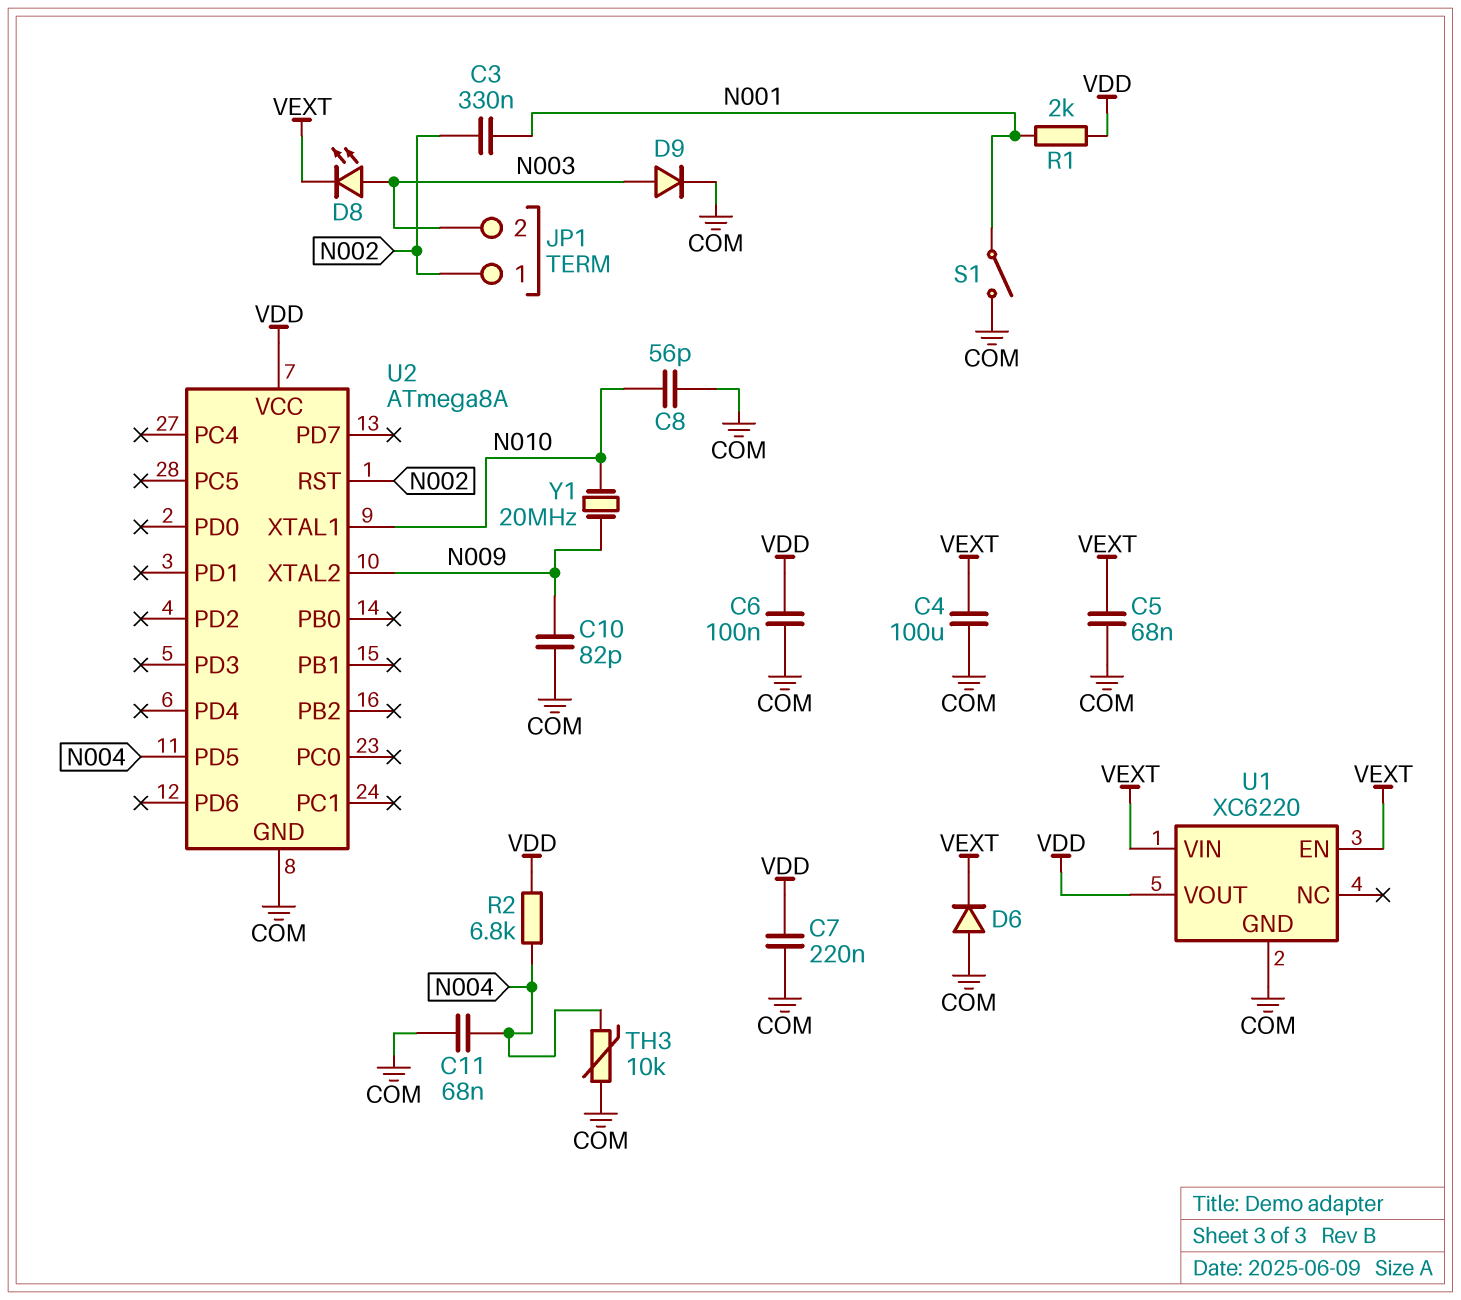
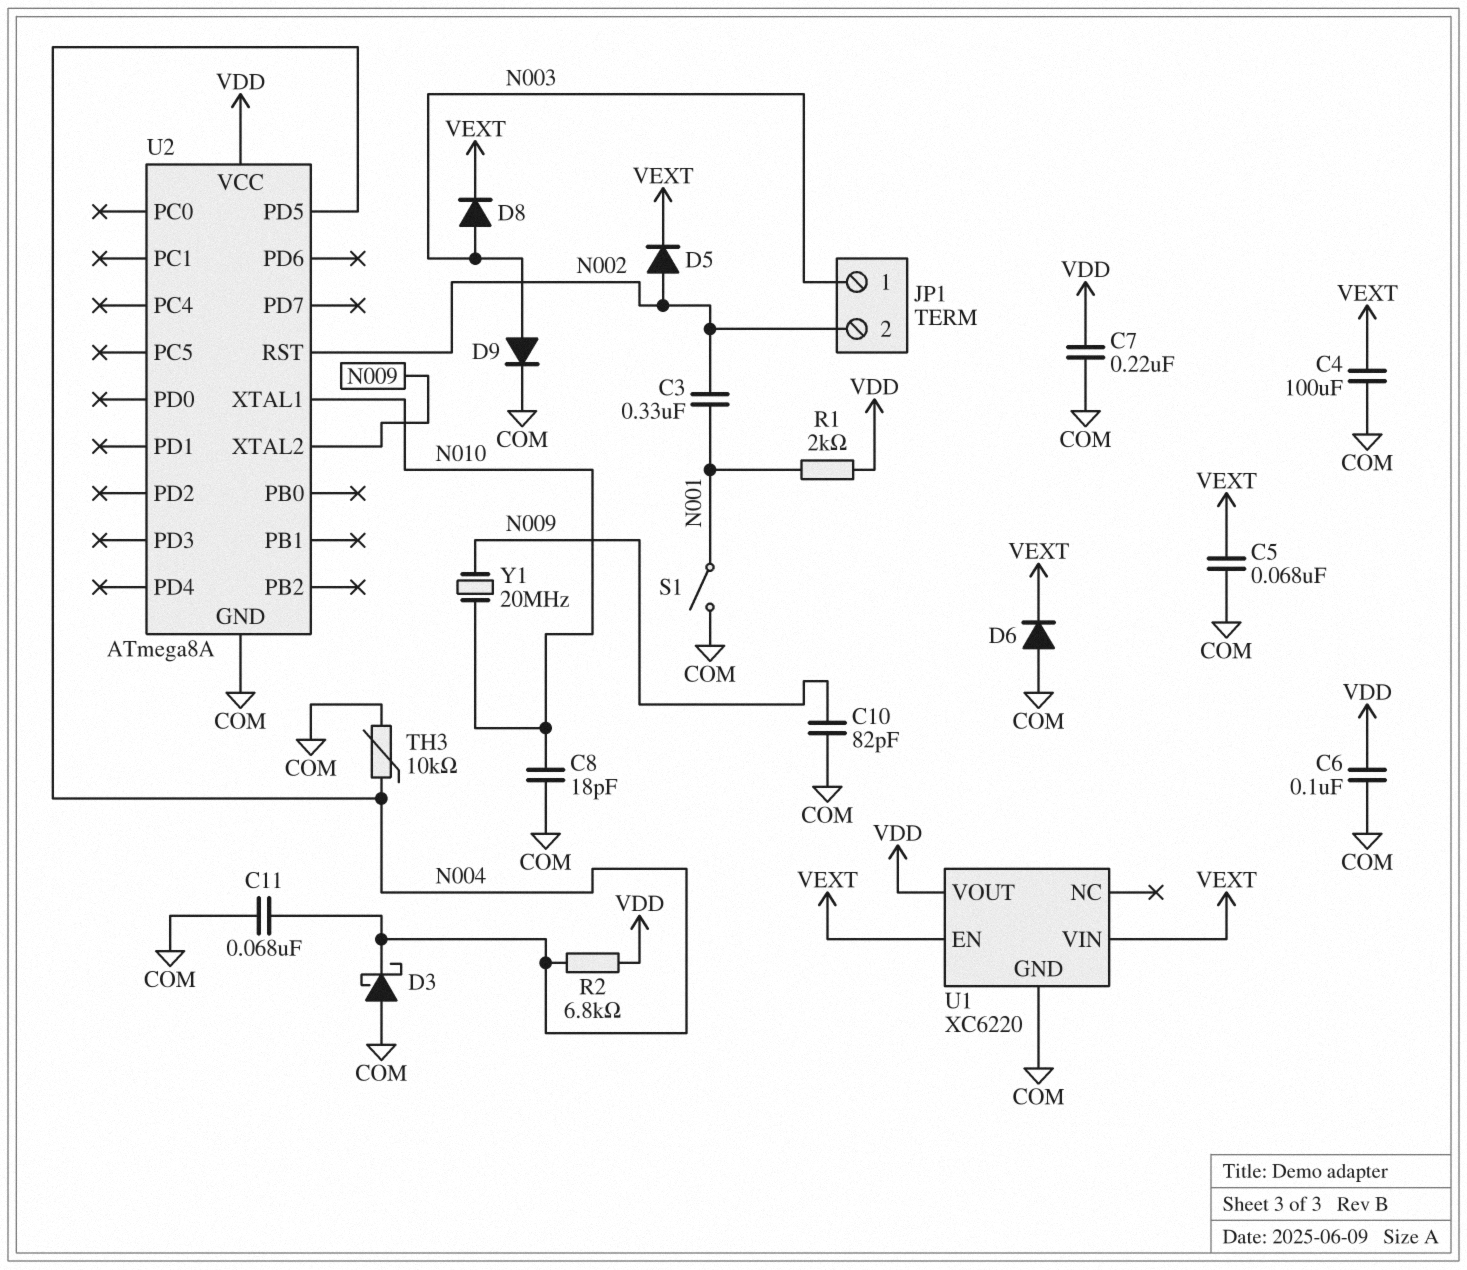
C8: 56pF (COM, N010) -> 18pF (COM, N010)
D3: none -> schottky (A COM, K N004)
D5: none -> diode (A N002, K VEXT)
D8: LED (A N003, K VEXT) -> diode (A N003, K VEXT)
JP1 pin 1: N002 -> N003
JP1 pin 2: N003 -> N002

